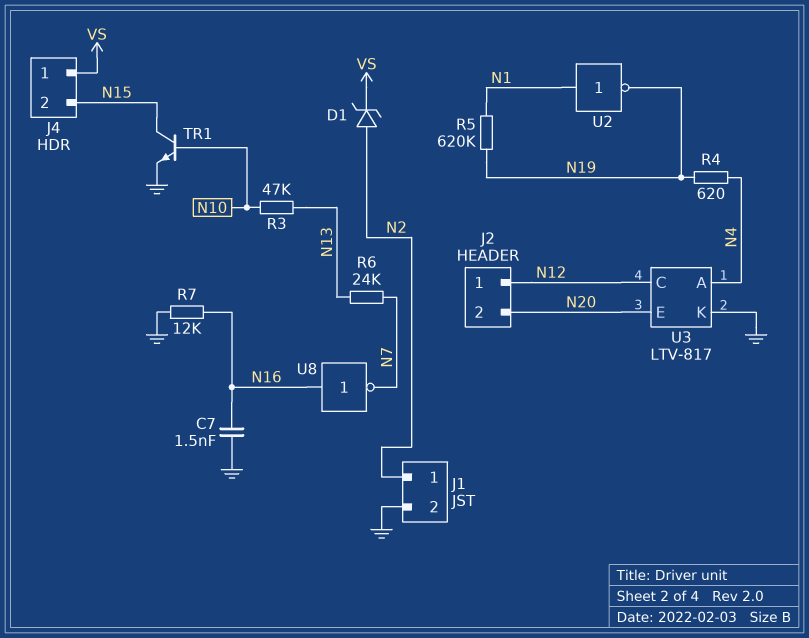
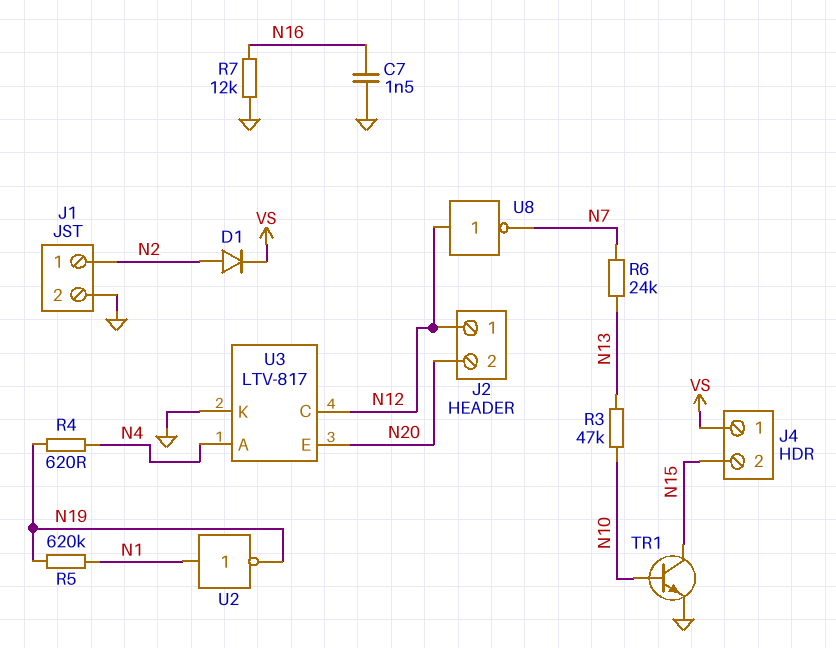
D1: zener (A N2, K VS) -> diode (A N2, K VS)
U8: NOT (in N16, out N7) -> NOT (in N12, out N7)

